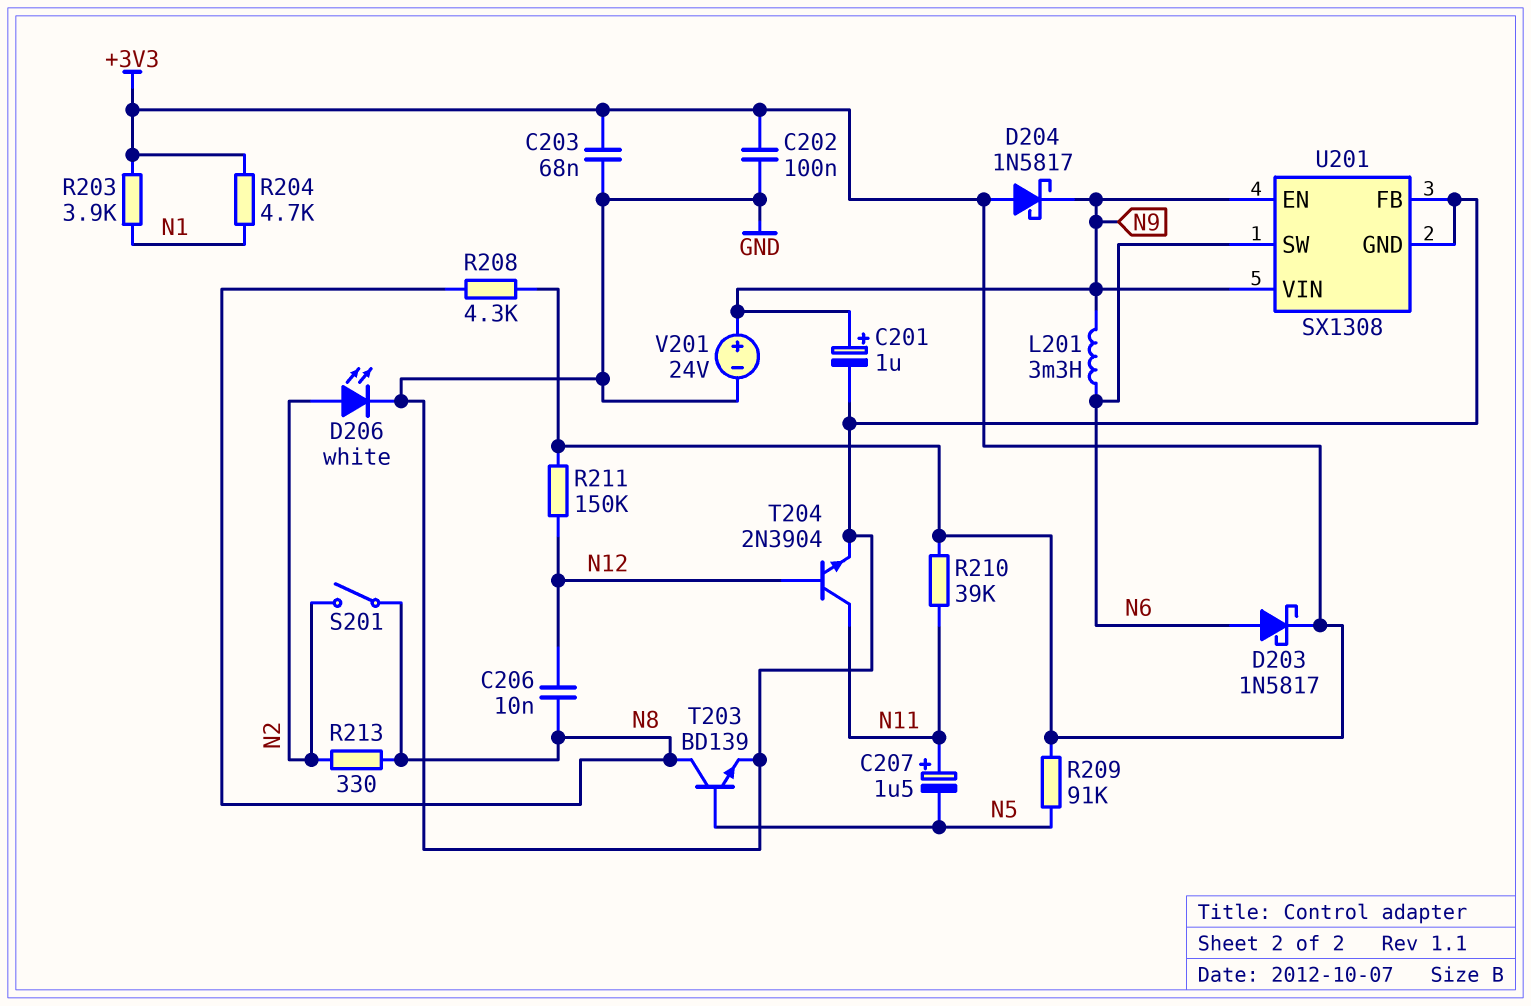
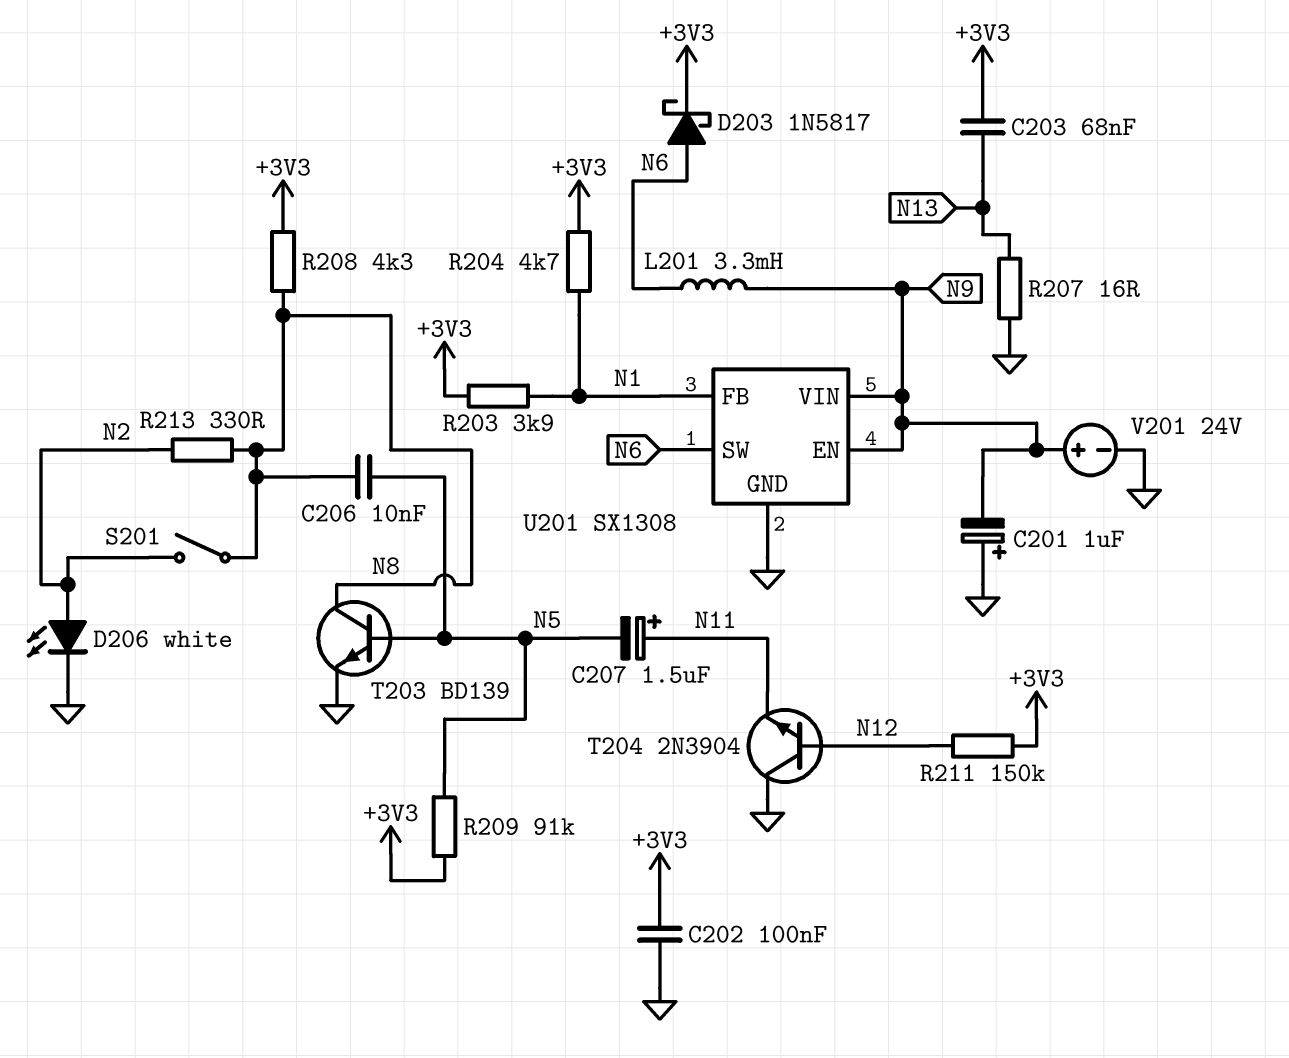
C201: 1uF (plus N9, minus GND) -> 1uF (plus GND, minus N9)
C203: 68nF (+3V3, GND) -> 68nF (+3V3, N13)
C206: 10nF (N8, N12) -> 10nF (N5, N8)
D204: schottky 1N5817 (A +3V3, K N9) -> none
R207: none -> 16 (GND, N13)
R210: 39k (+3V3, N11) -> none
T204: NPN 2N3904 (B N12, C N11, E GND) -> NPN 2N3904 (B N12, C GND, E N11)
U201 pin FB: GND -> N1

